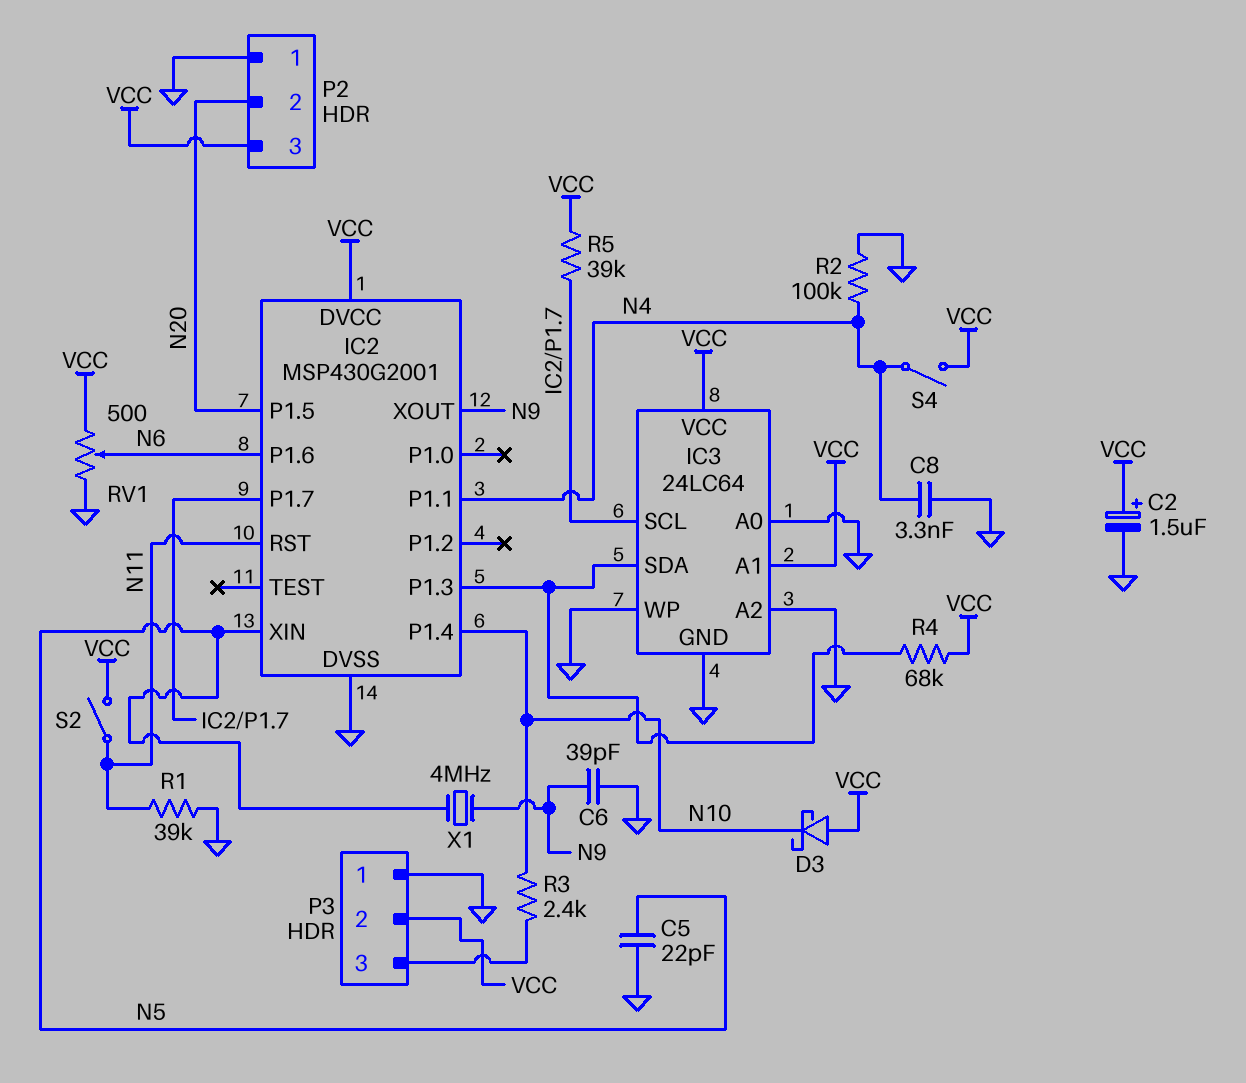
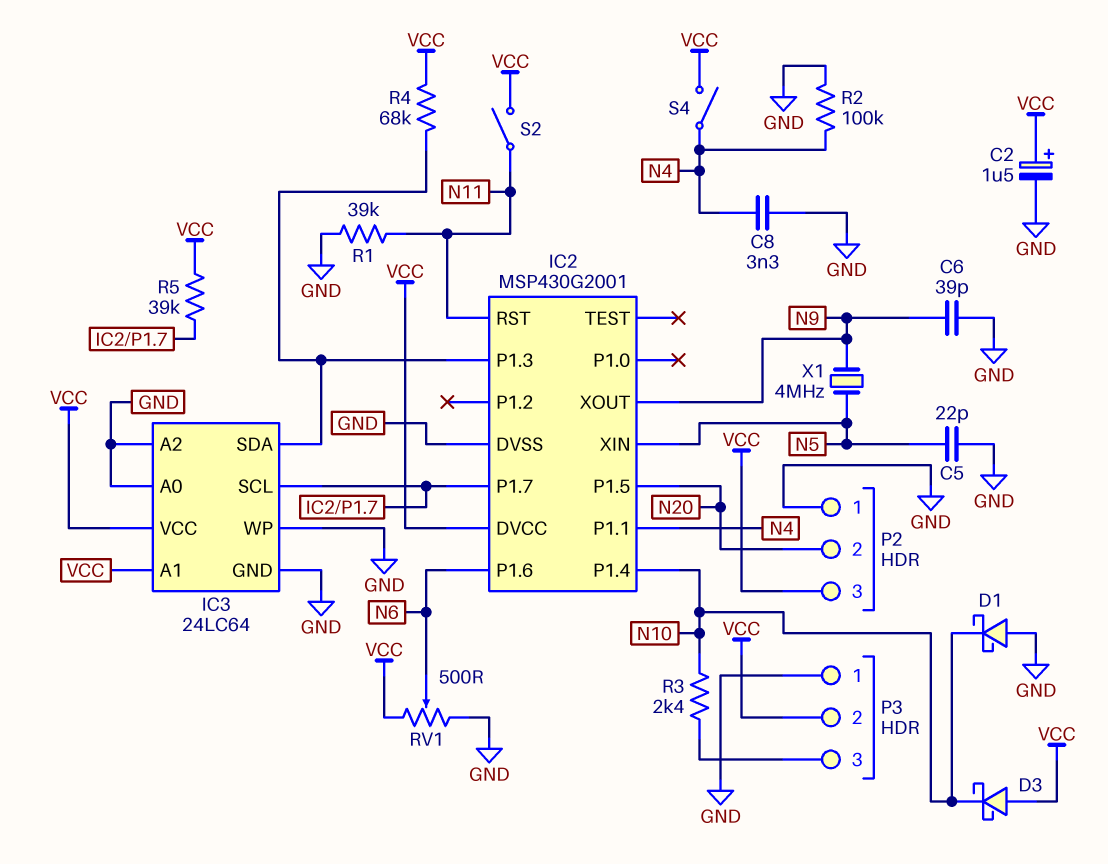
D1: none -> schottky (A GND, K N10)

